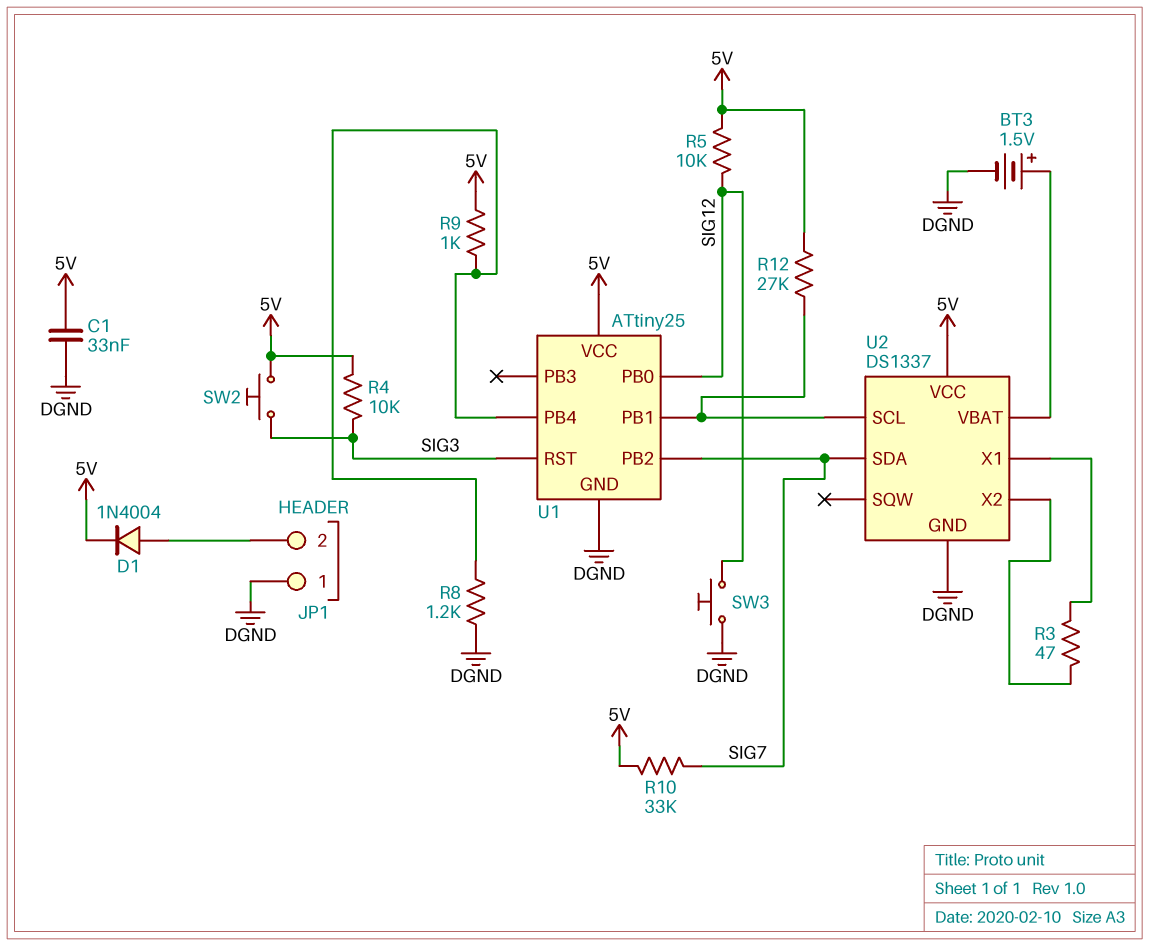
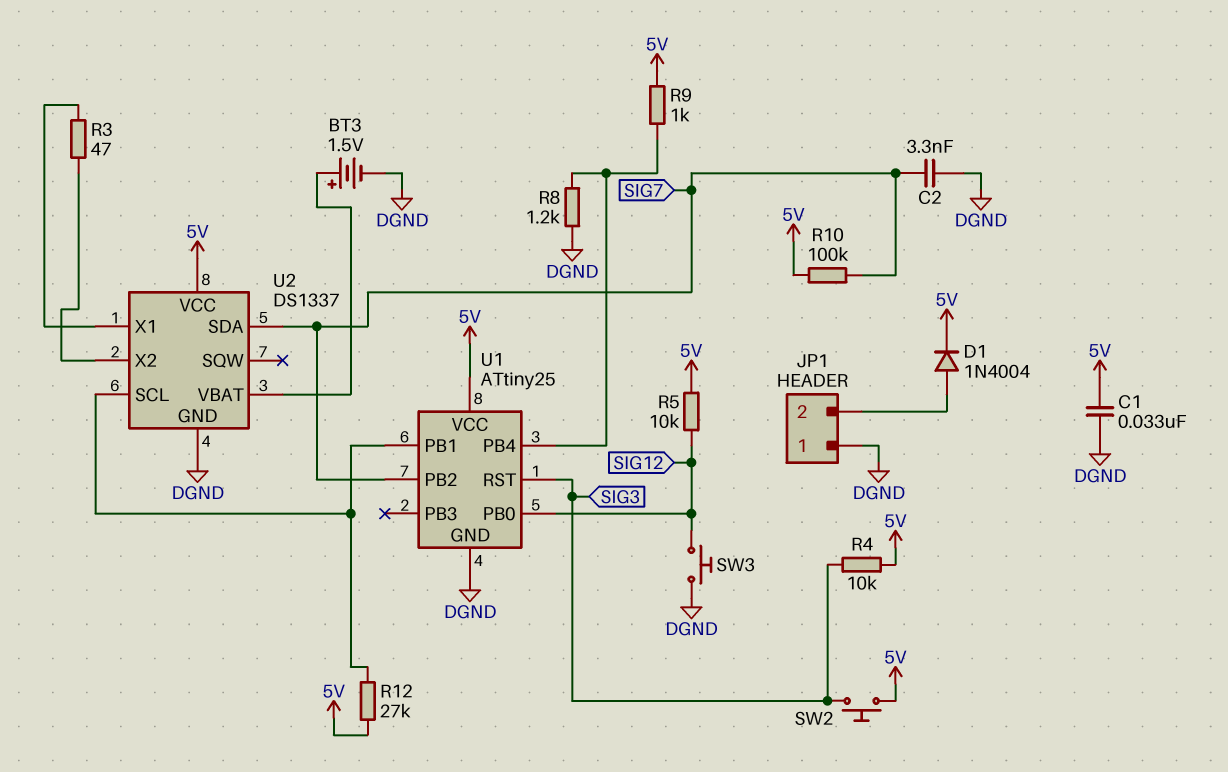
C2: none -> 3.3nF (DGND, SIG7)
R10: 33k (5V, SIG7) -> 100k (5V, SIG7)

